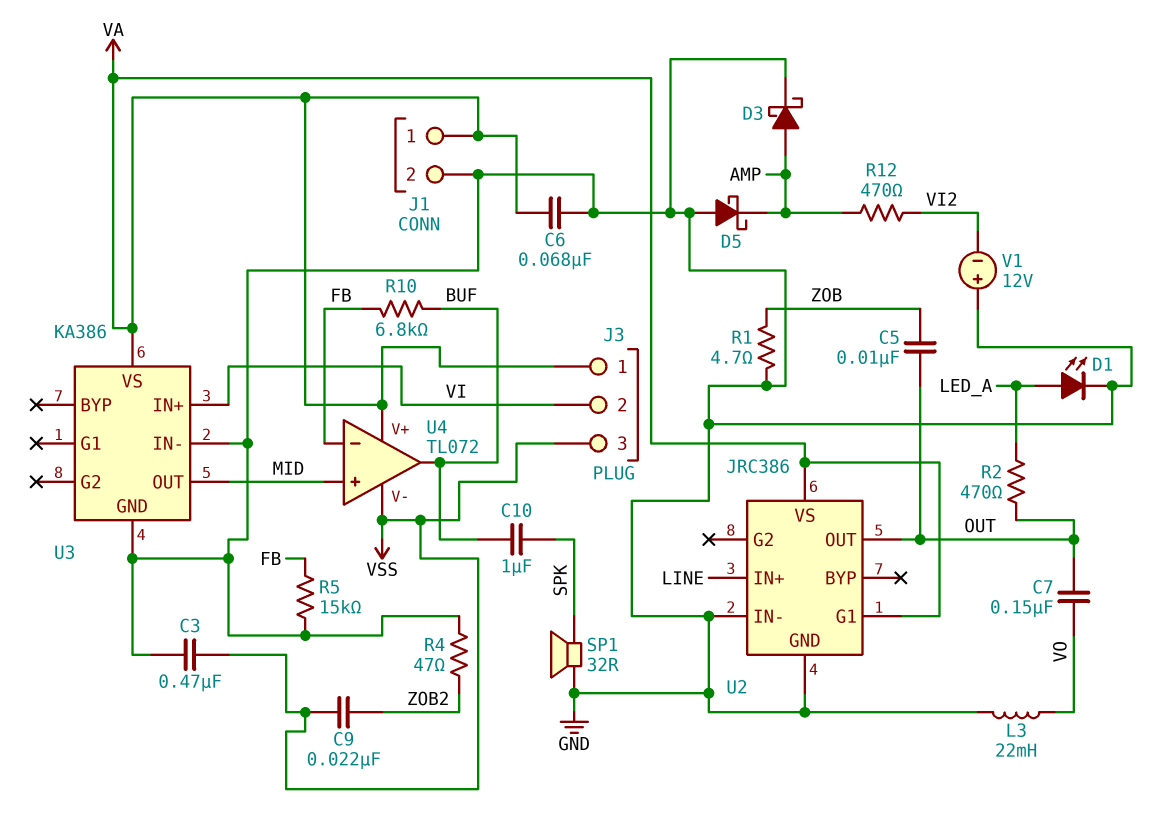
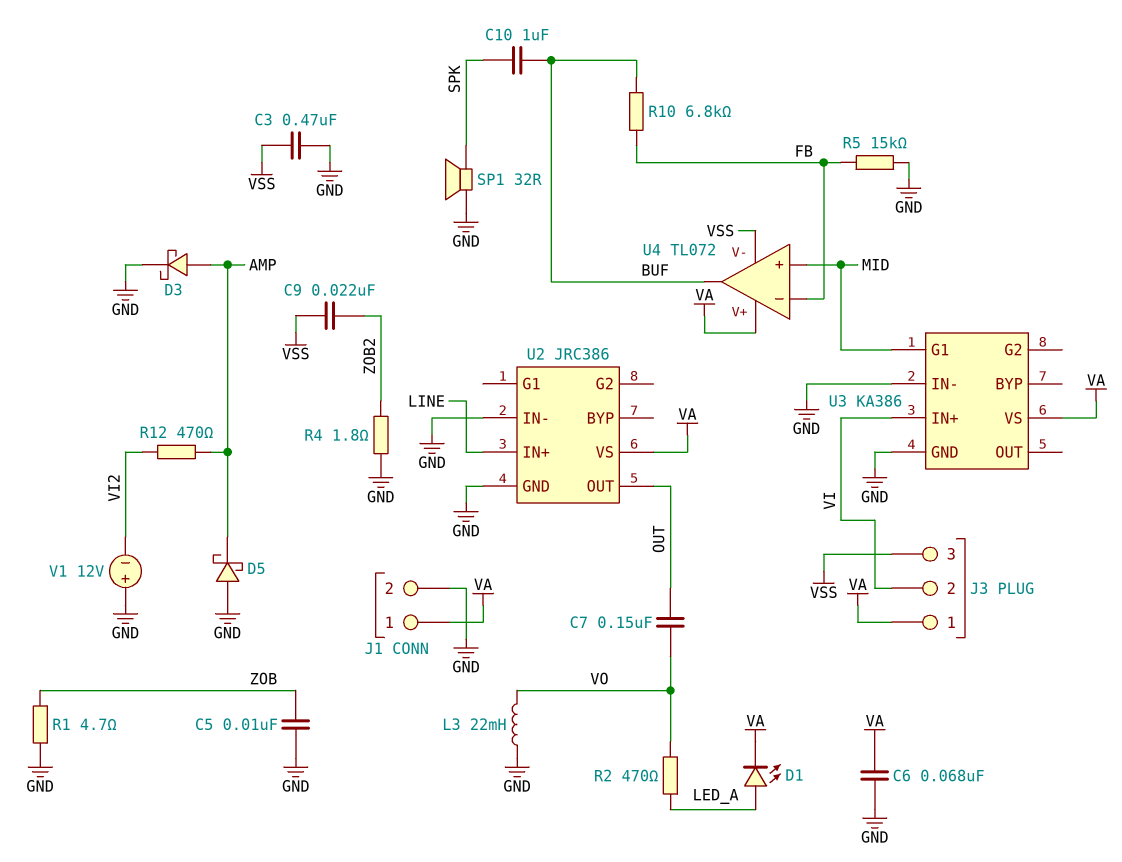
C5: 10nF (OUT, ZOB) -> 10nF (GND, ZOB)
D1: LED (A LED_A, K GND) -> LED (A LED_A, K VA)
R2: 470 (LED_A, OUT) -> 470 (LED_A, VO)
R4: 47 (GND, ZOB2) -> 1.8 (GND, ZOB2)
U2 pin G1: VA -> none
U3 pin G1: none -> MID
U3 pin OUT: MID -> none

